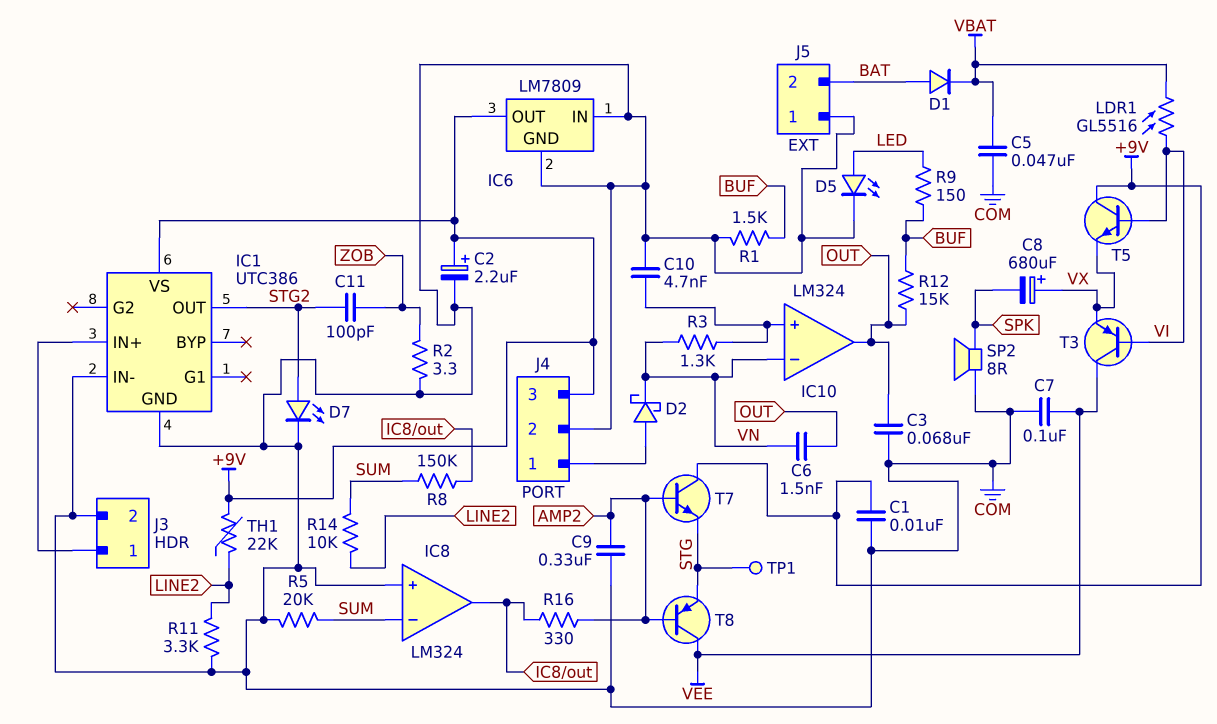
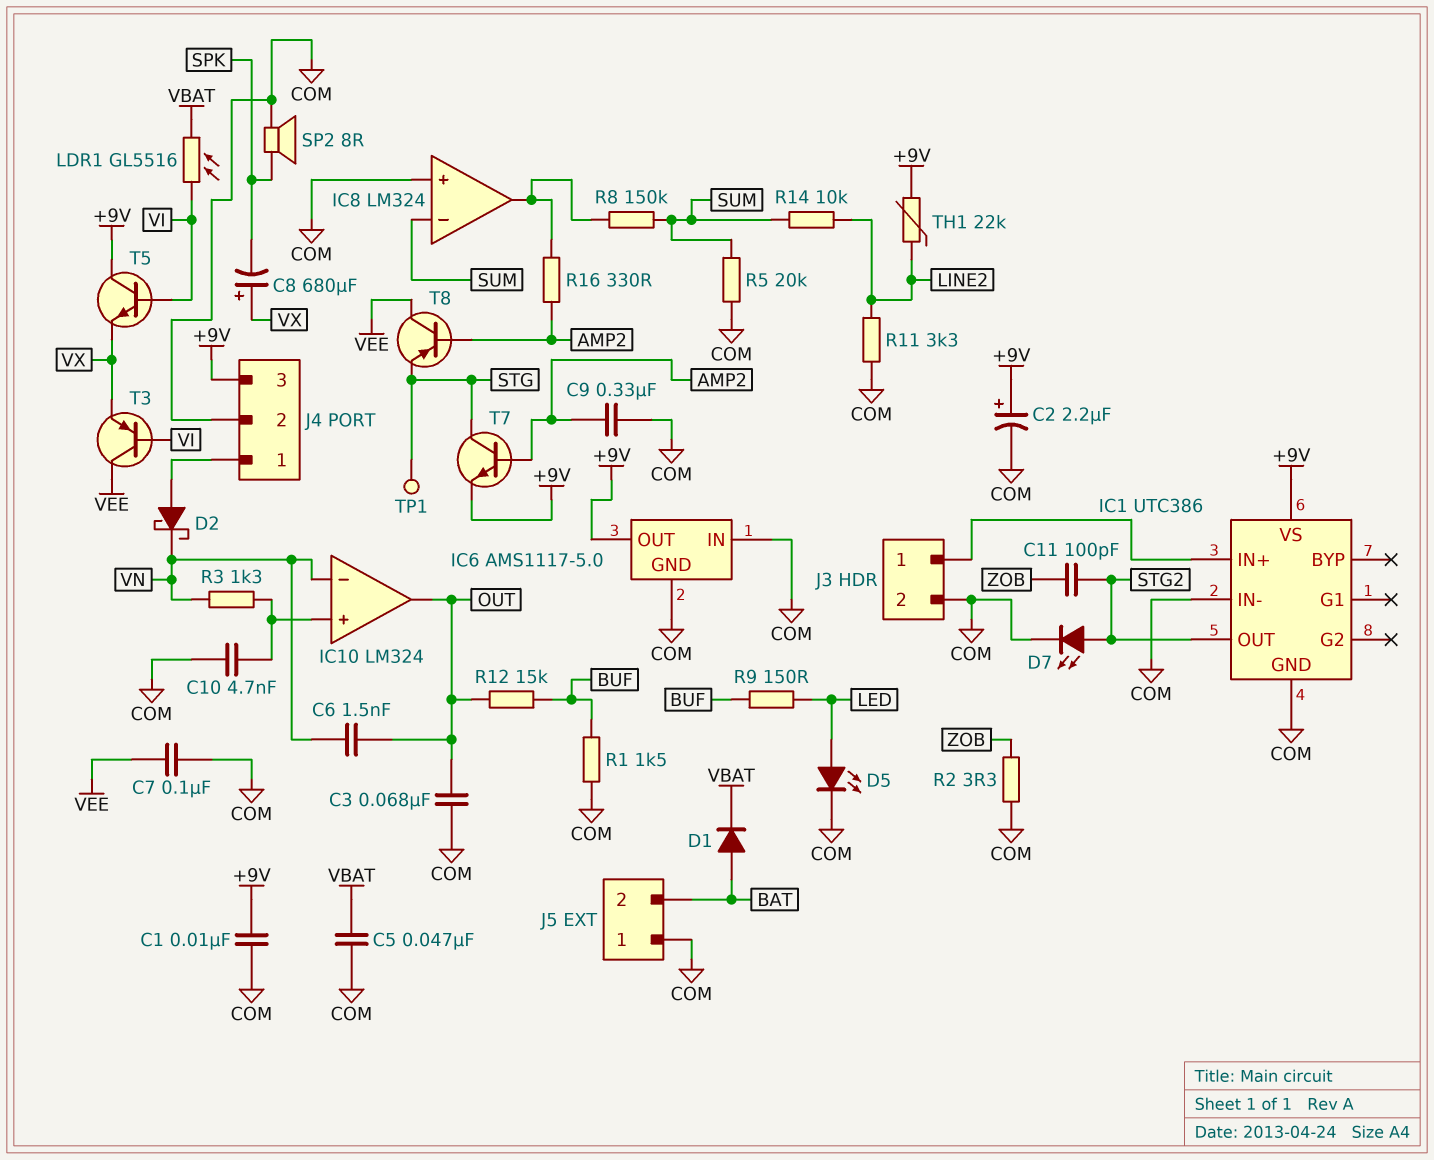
IC6: LM7809 -> AMS1117-5.0
T7: NPN (B AMP2, C +9V, E STG) -> NPN (B AMP2, C STG, E +9V)

